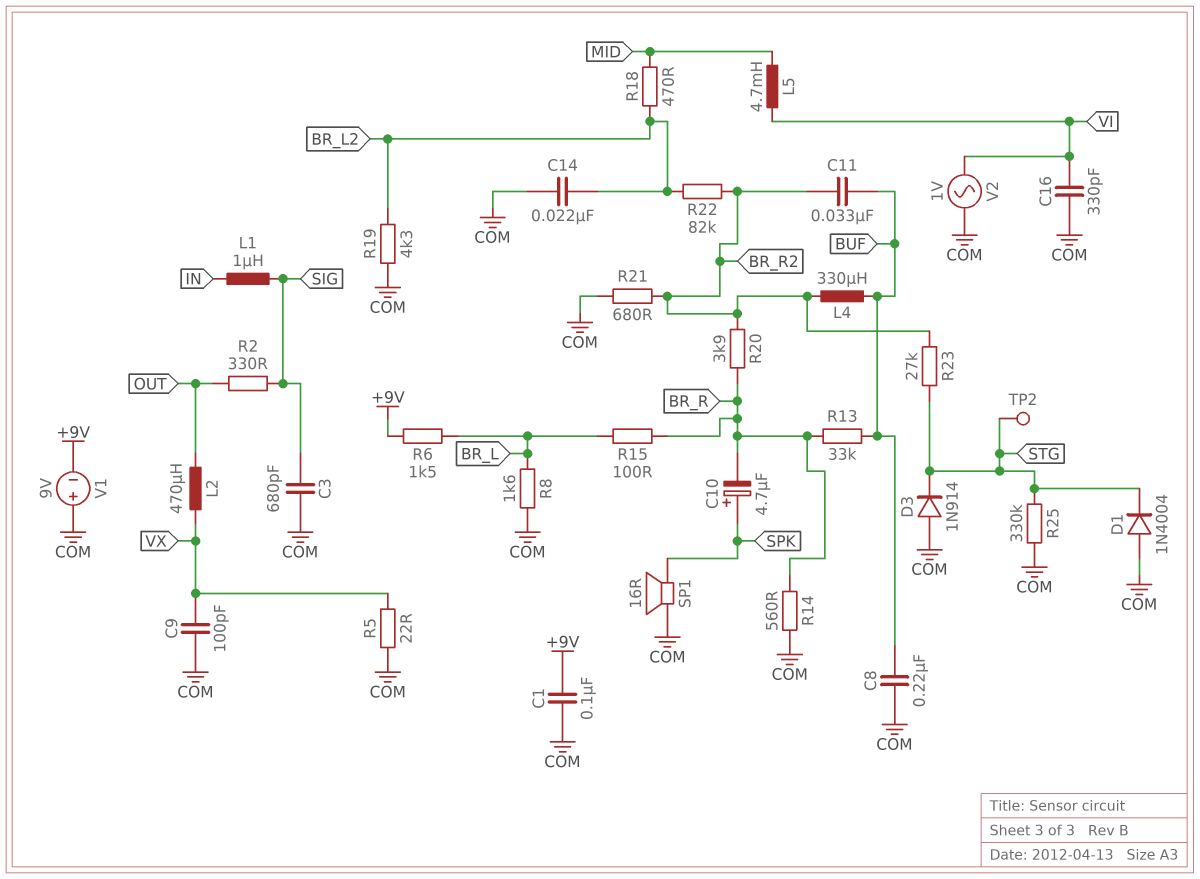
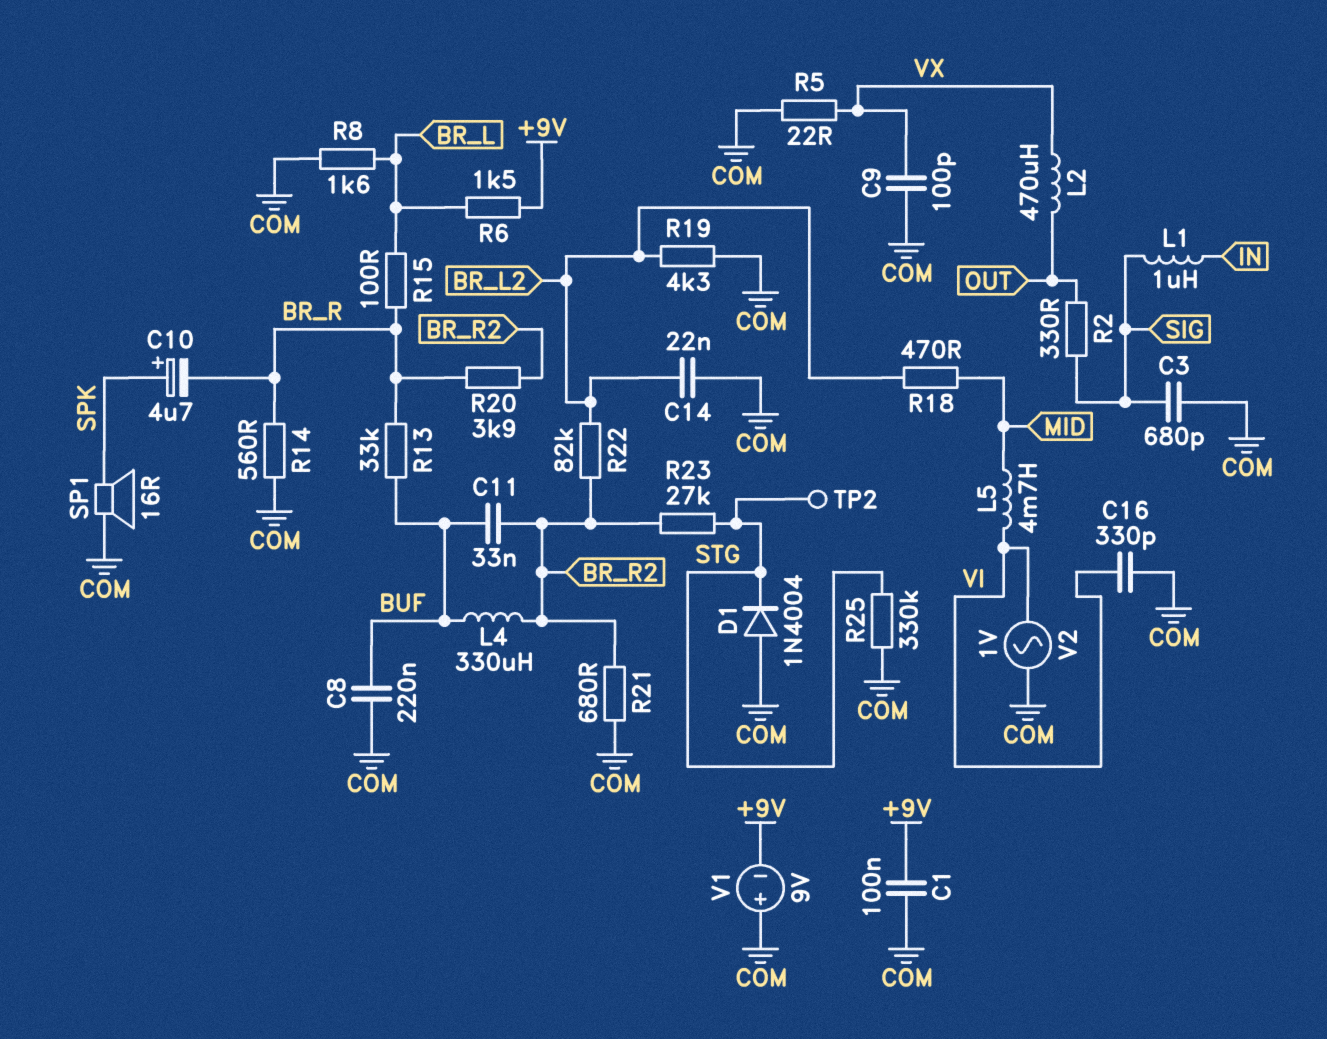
D3: diode 1N914 (A COM, K STG) -> none

